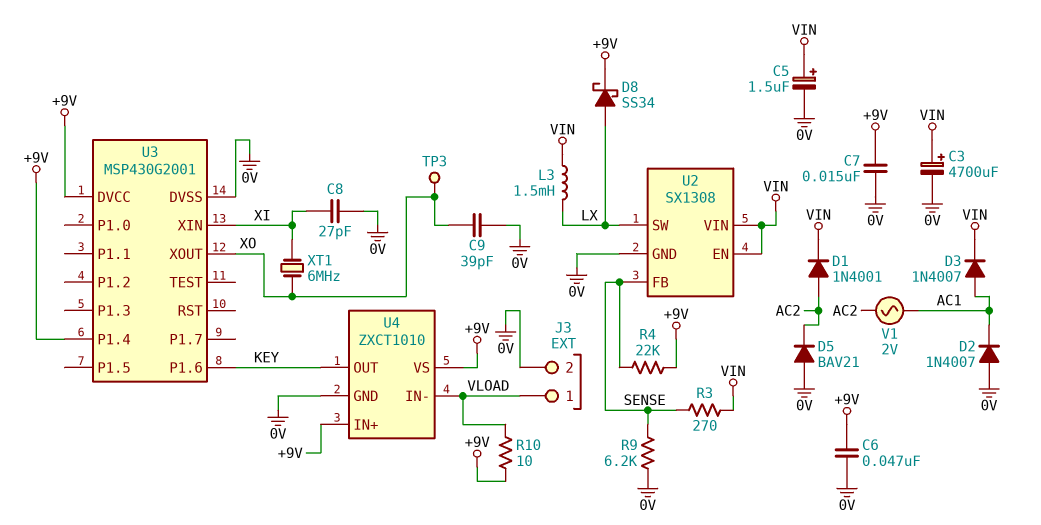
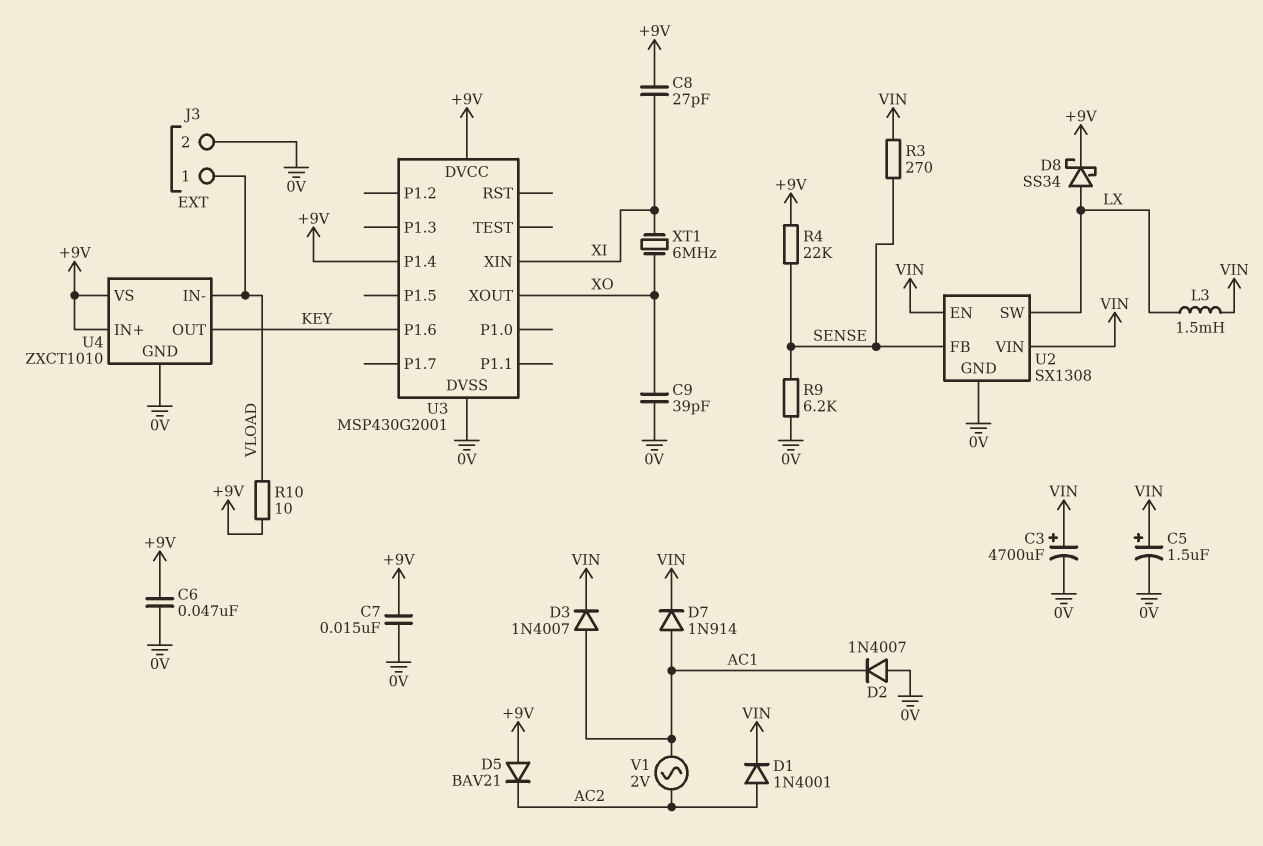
C8: 27pF (0V, XI) -> 27pF (+9V, XI)
D5: diode BAV21 (A 0V, K AC2) -> diode BAV21 (A +9V, K AC2)
D7: none -> diode 1N914 (A AC1, K VIN)
TP3: test point (XO) -> none

